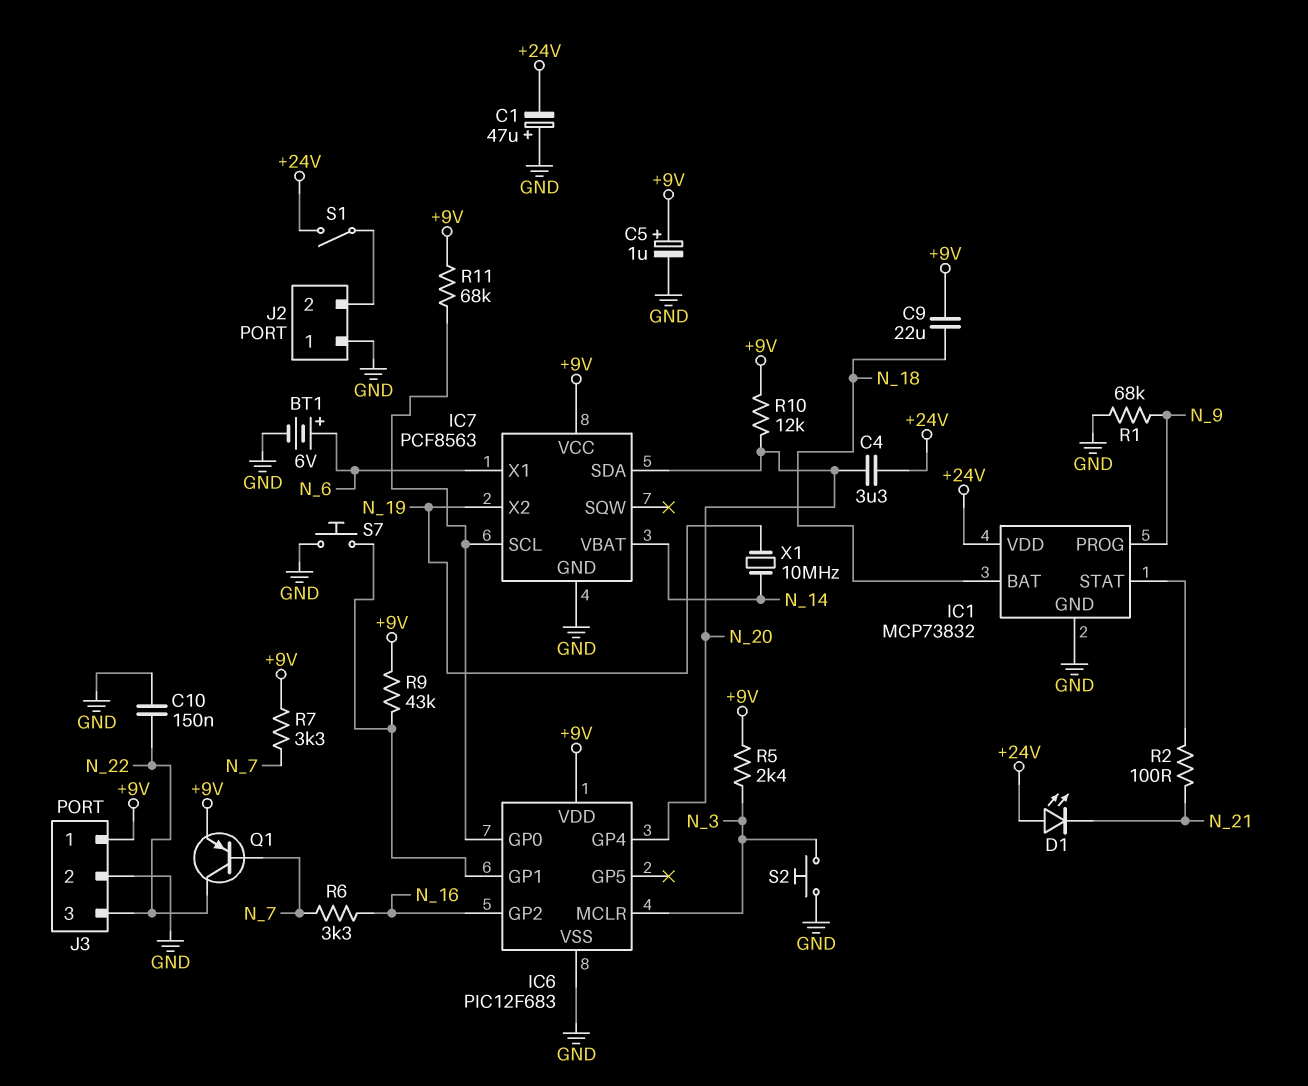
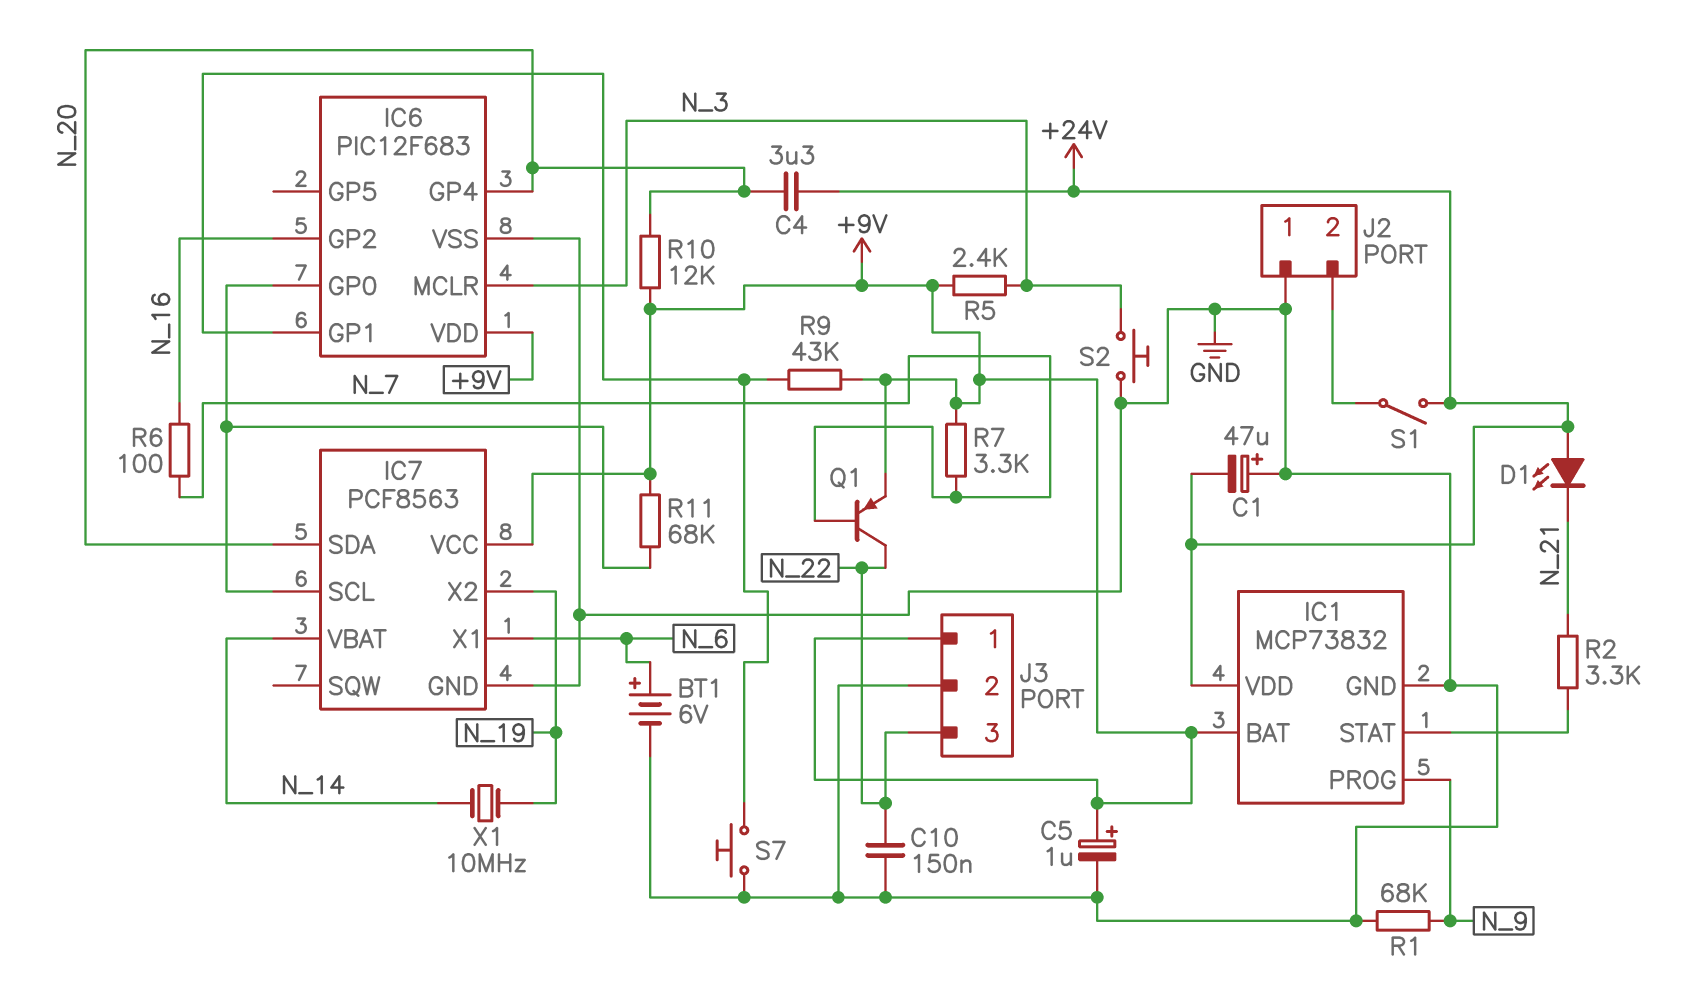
C9: 22uF (+9V, N_18) -> none
IC1 pin BAT: N_18 -> +9V
R2: 100 (IC1/STAT, N_21) -> 3.3k (IC1/STAT, N_21)
R6: 3.3k (N_7, N_16) -> 100 (N_7, N_16)

